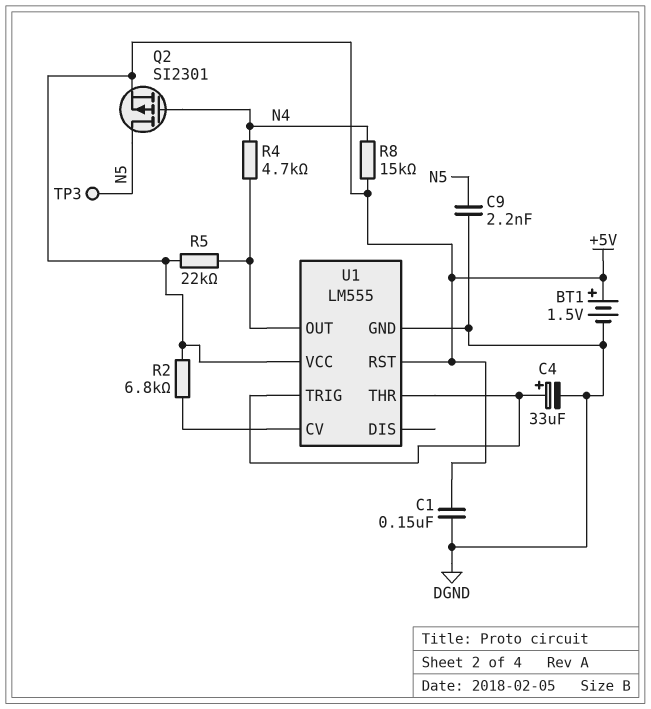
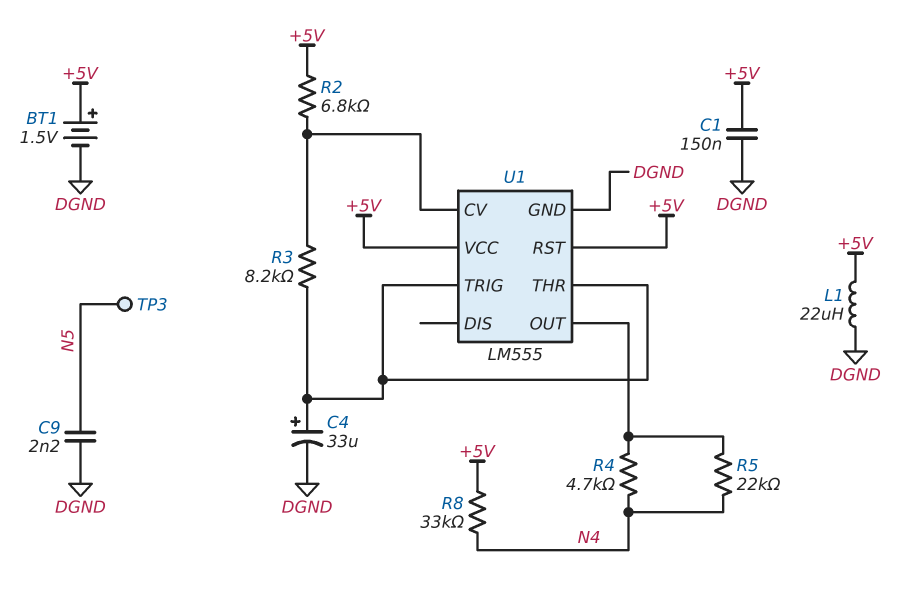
L1: none -> 22uH (+5V, DGND)
Q2: PMOS SI2301 (G N4, D N5, S +5V) -> none
R3: none -> 8.2k (U1/CV, U1/THR)
R5: 22k (+5V, U1/OUT) -> 22k (N4, U1/OUT)
R8: 15k (+5V, N4) -> 33k (+5V, N4)

